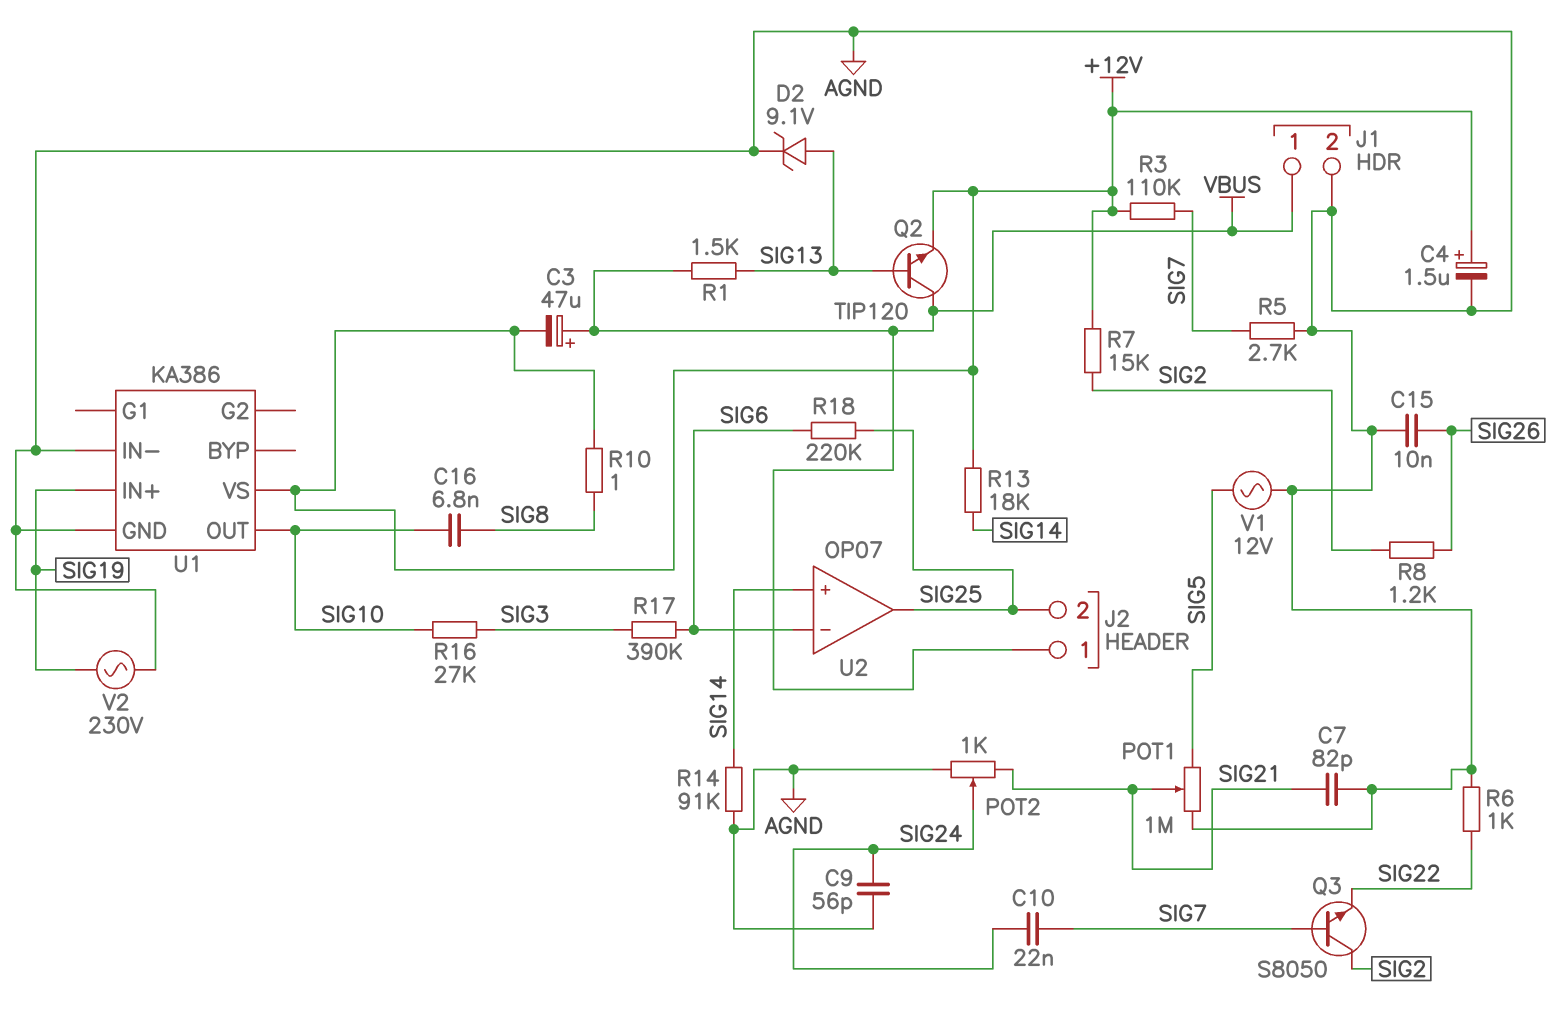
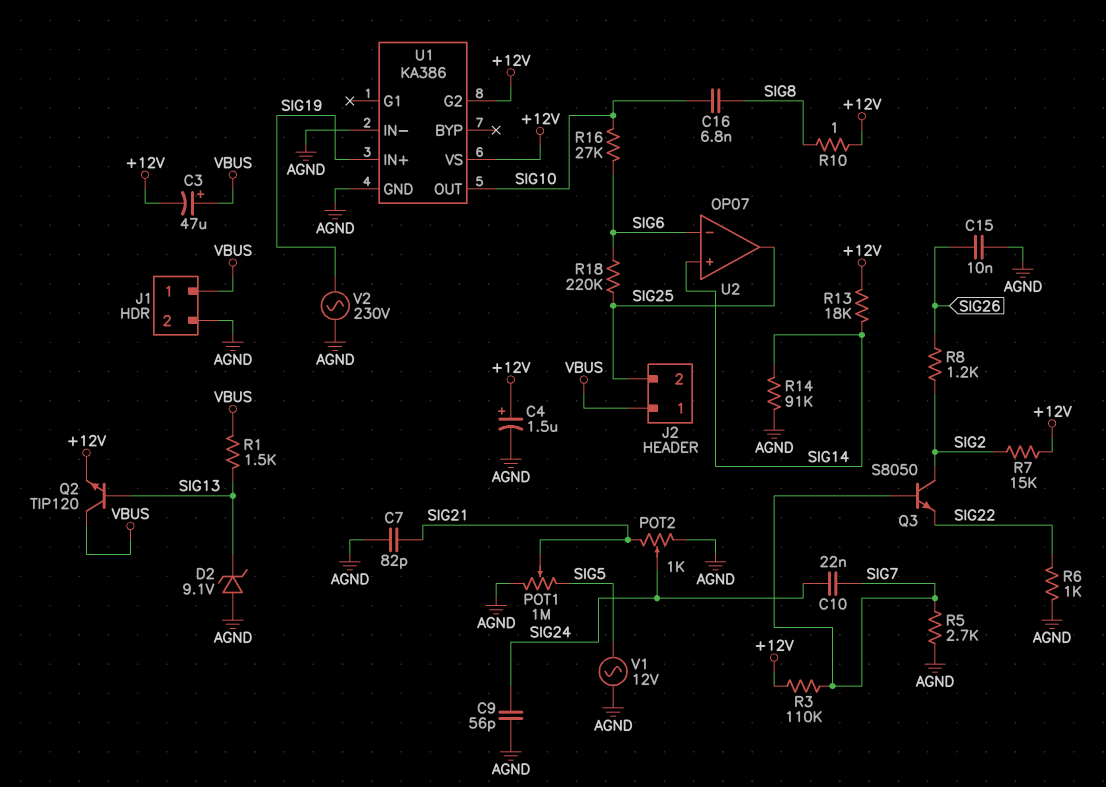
D2: zener 9.1V (A SIG13, K AGND) -> zener 9.1V (A AGND, K SIG13)
R16: 27k (SIG3, SIG10) -> 27k (SIG6, SIG10)
R17: 390k (SIG3, SIG6) -> none
U1 pin G2: none -> +12V

